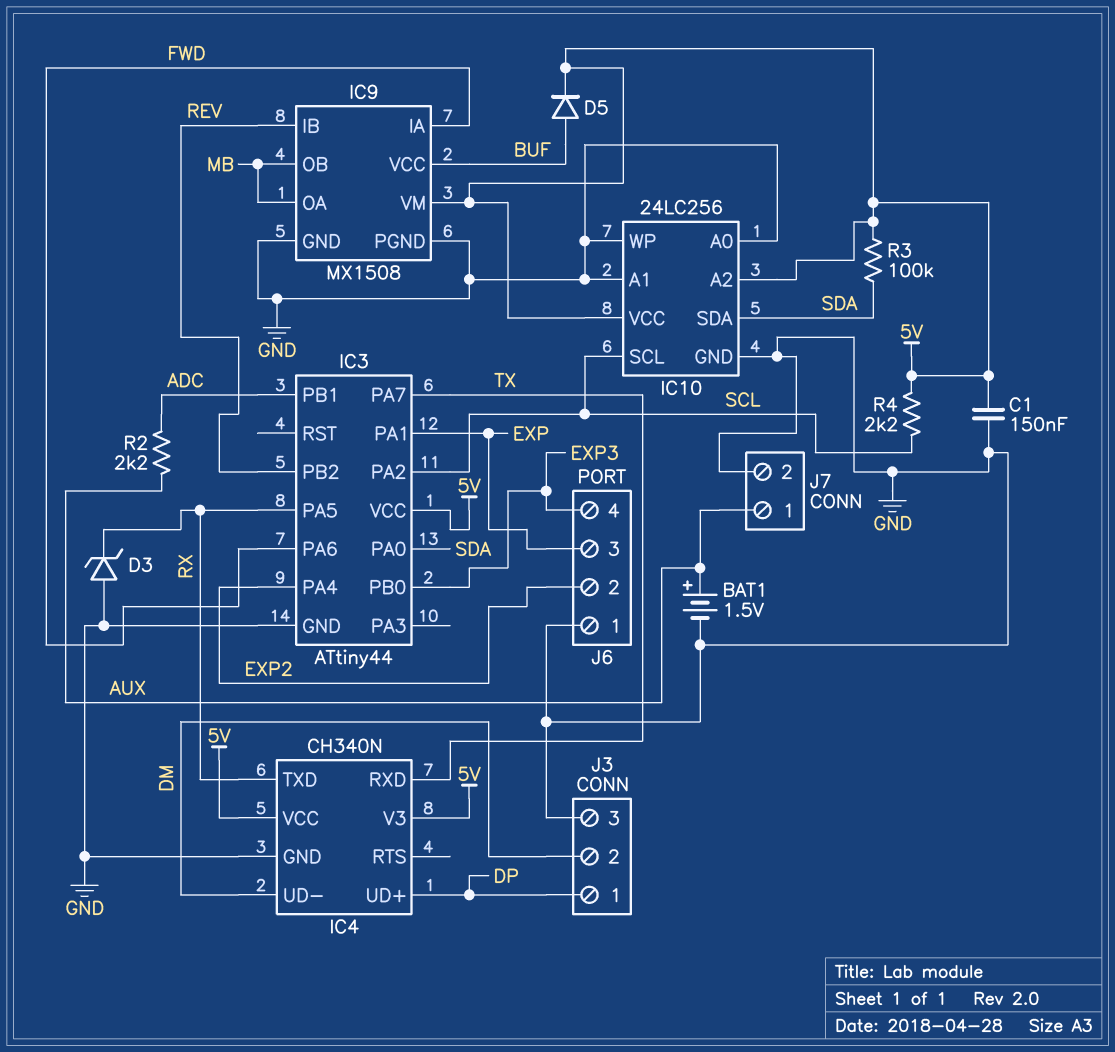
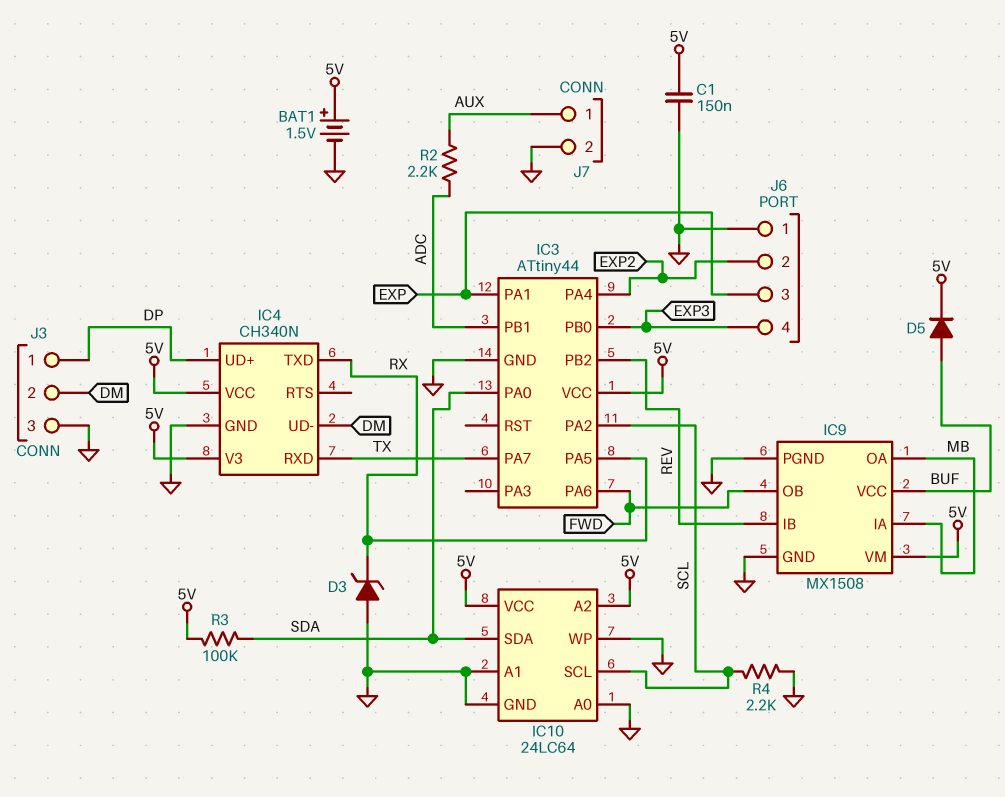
BAT1: 1.5V (plus AUX, minus GND) -> 1.5V (plus 5V, minus GND)
IC9 pin IA: FWD -> MB
IC9 pin OB: MB -> FWD
IC10: 24LC256 -> 24LC64
R4: 2.2k (5V, SCL) -> 2.2k (GND, SCL)

